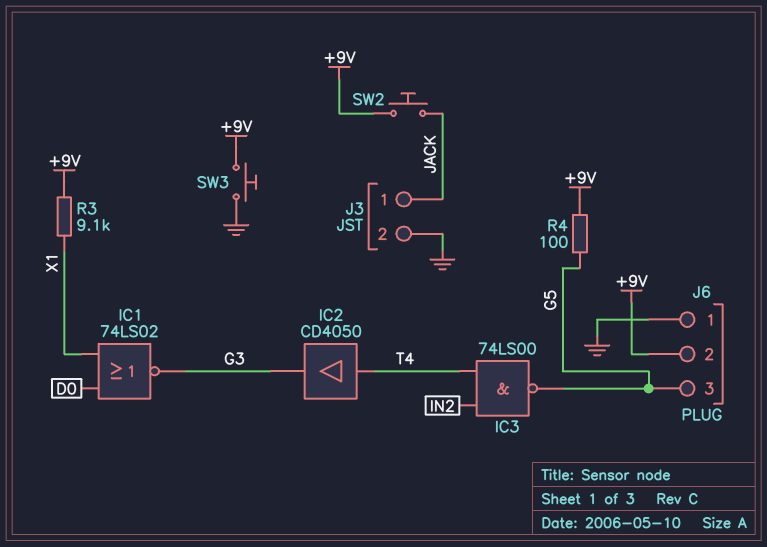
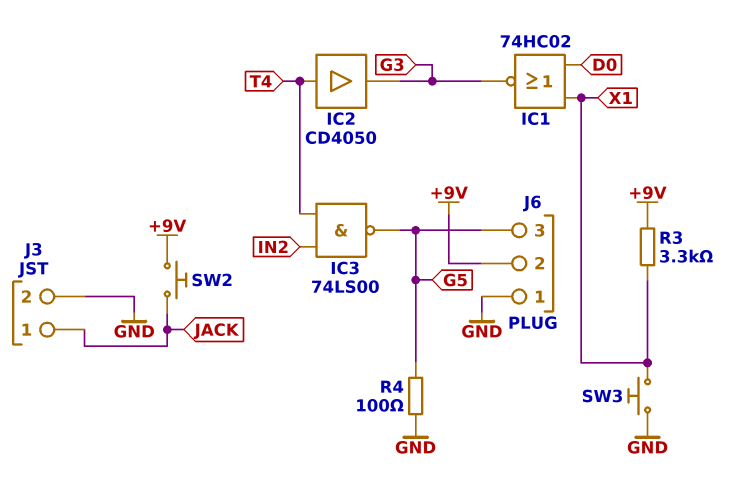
IC1: NOR 74LS02 (in D0, in X1, out G3) -> NOR 74HC02 (in D0, in X1, out G3)
R3: 9.1k (+9V, X1) -> 3.3k (+9V, X1)
R4: 100 (+9V, G5) -> 100 (G5, GND)
SW3: button (+9V, GND) -> button (GND, X1)

